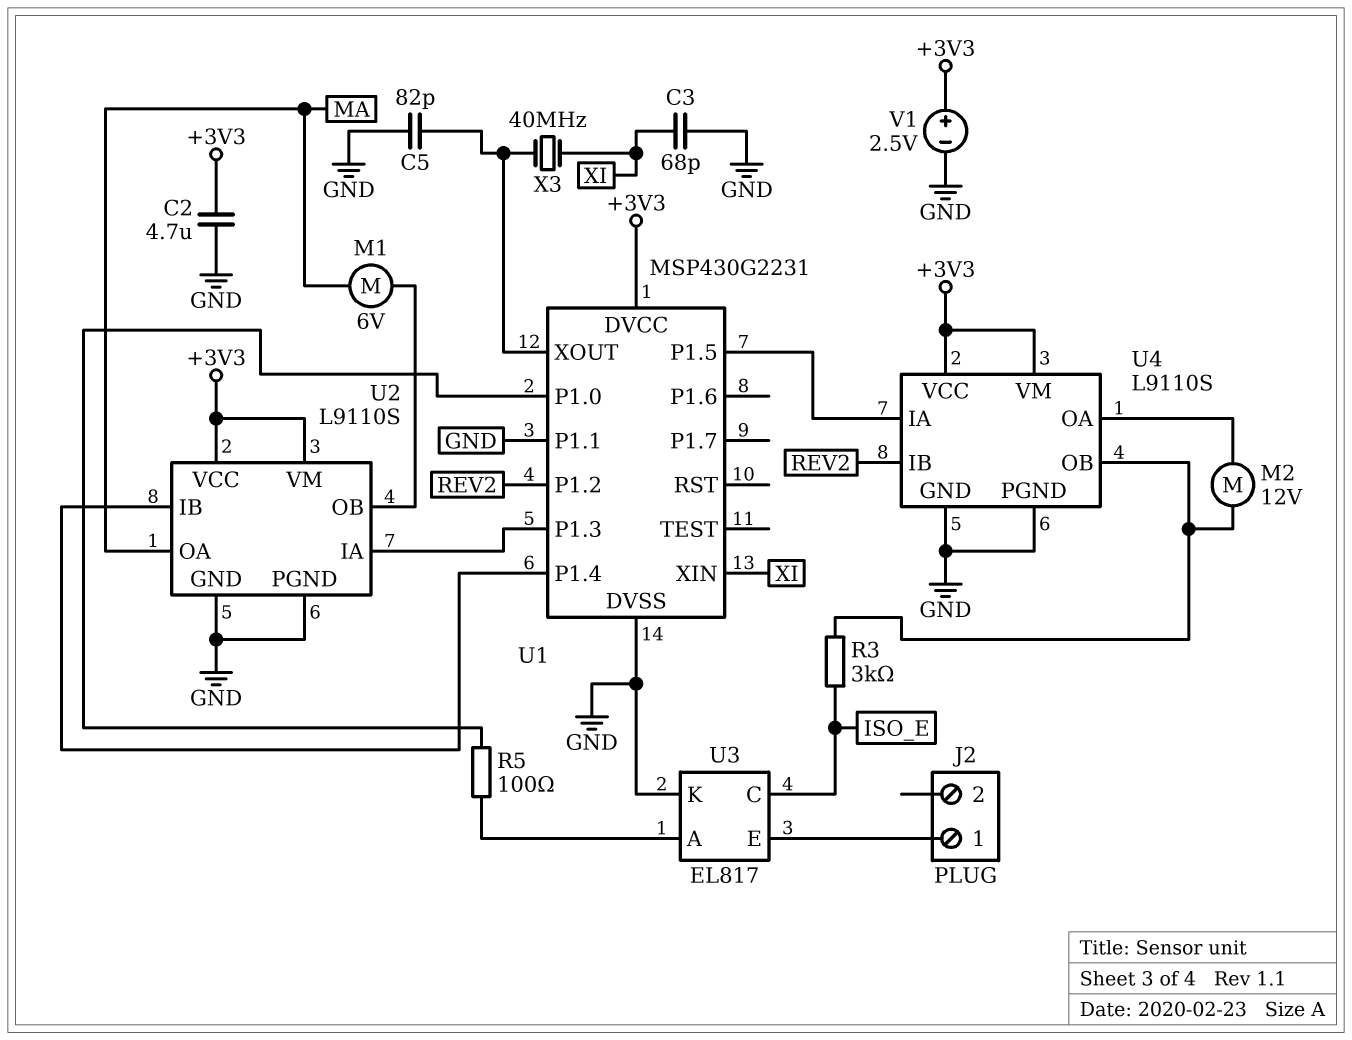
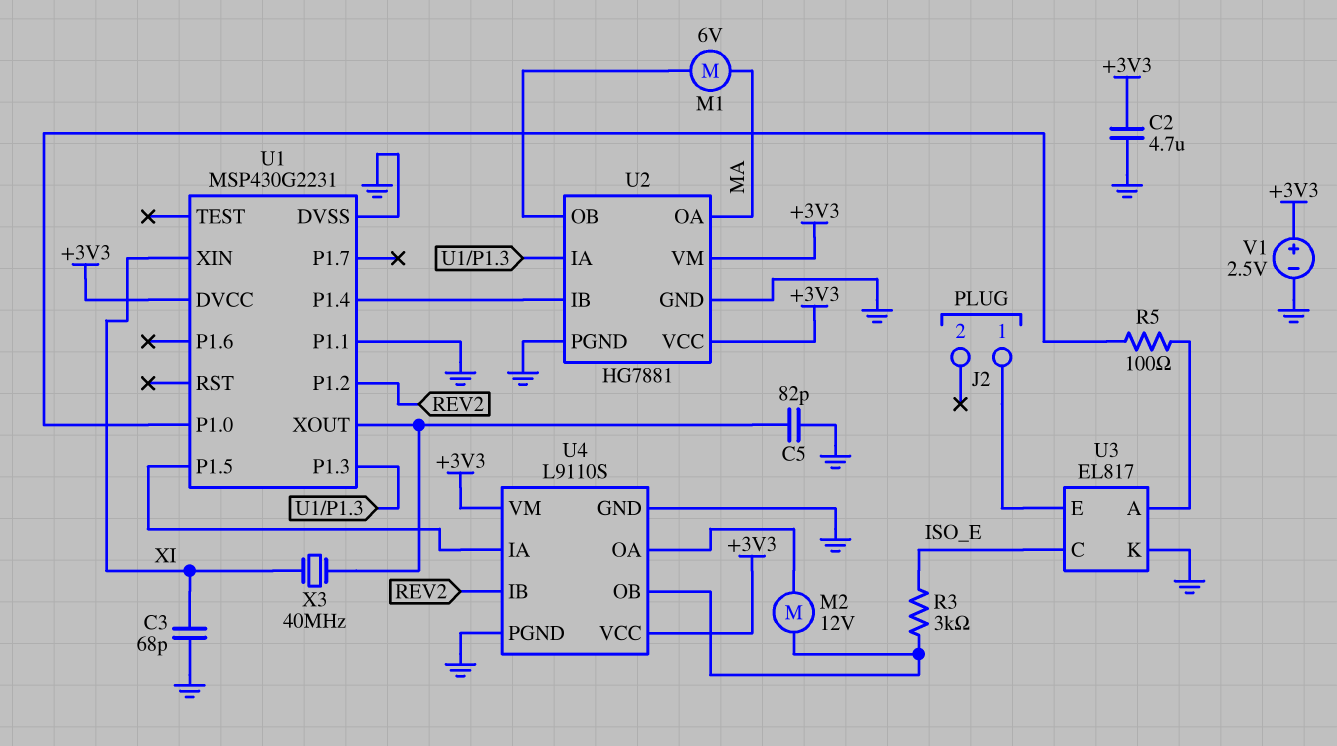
U2: L9110S -> HG7881

